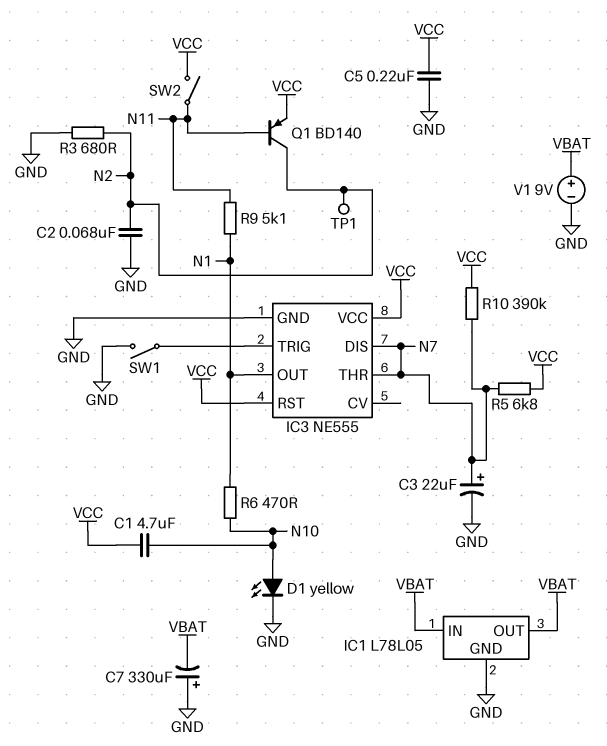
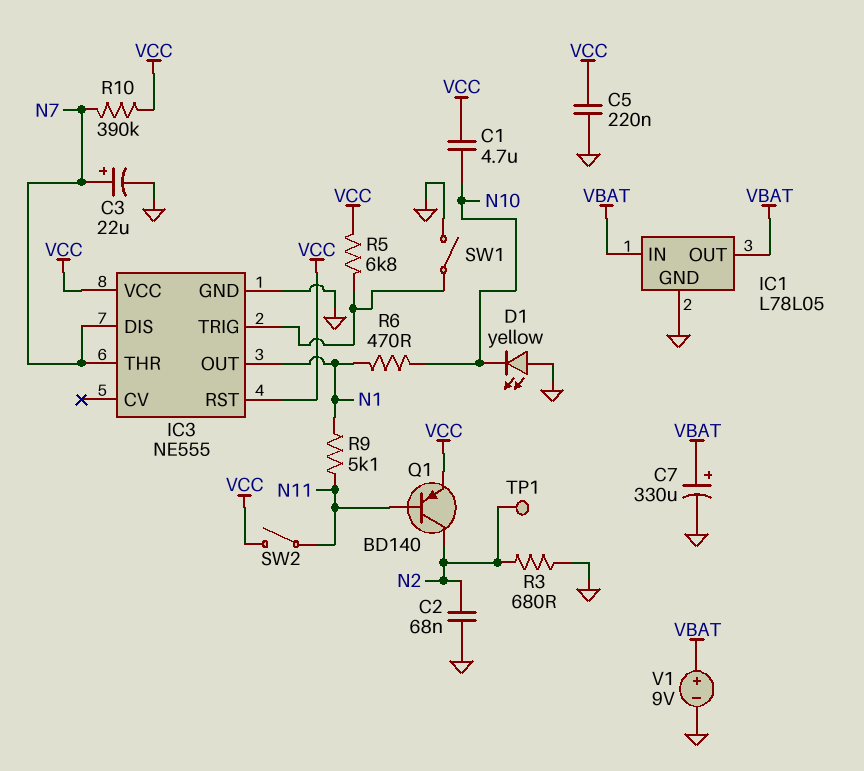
C7: 330uF (plus GND, minus VBAT) -> 330uF (plus VBAT, minus GND)
D1: LED yellow (A N10, K GND) -> LED yellow (A GND, K N10)
R5: 6.8k (N7, VCC) -> 6.8k (IC3/TRIG, VCC)

